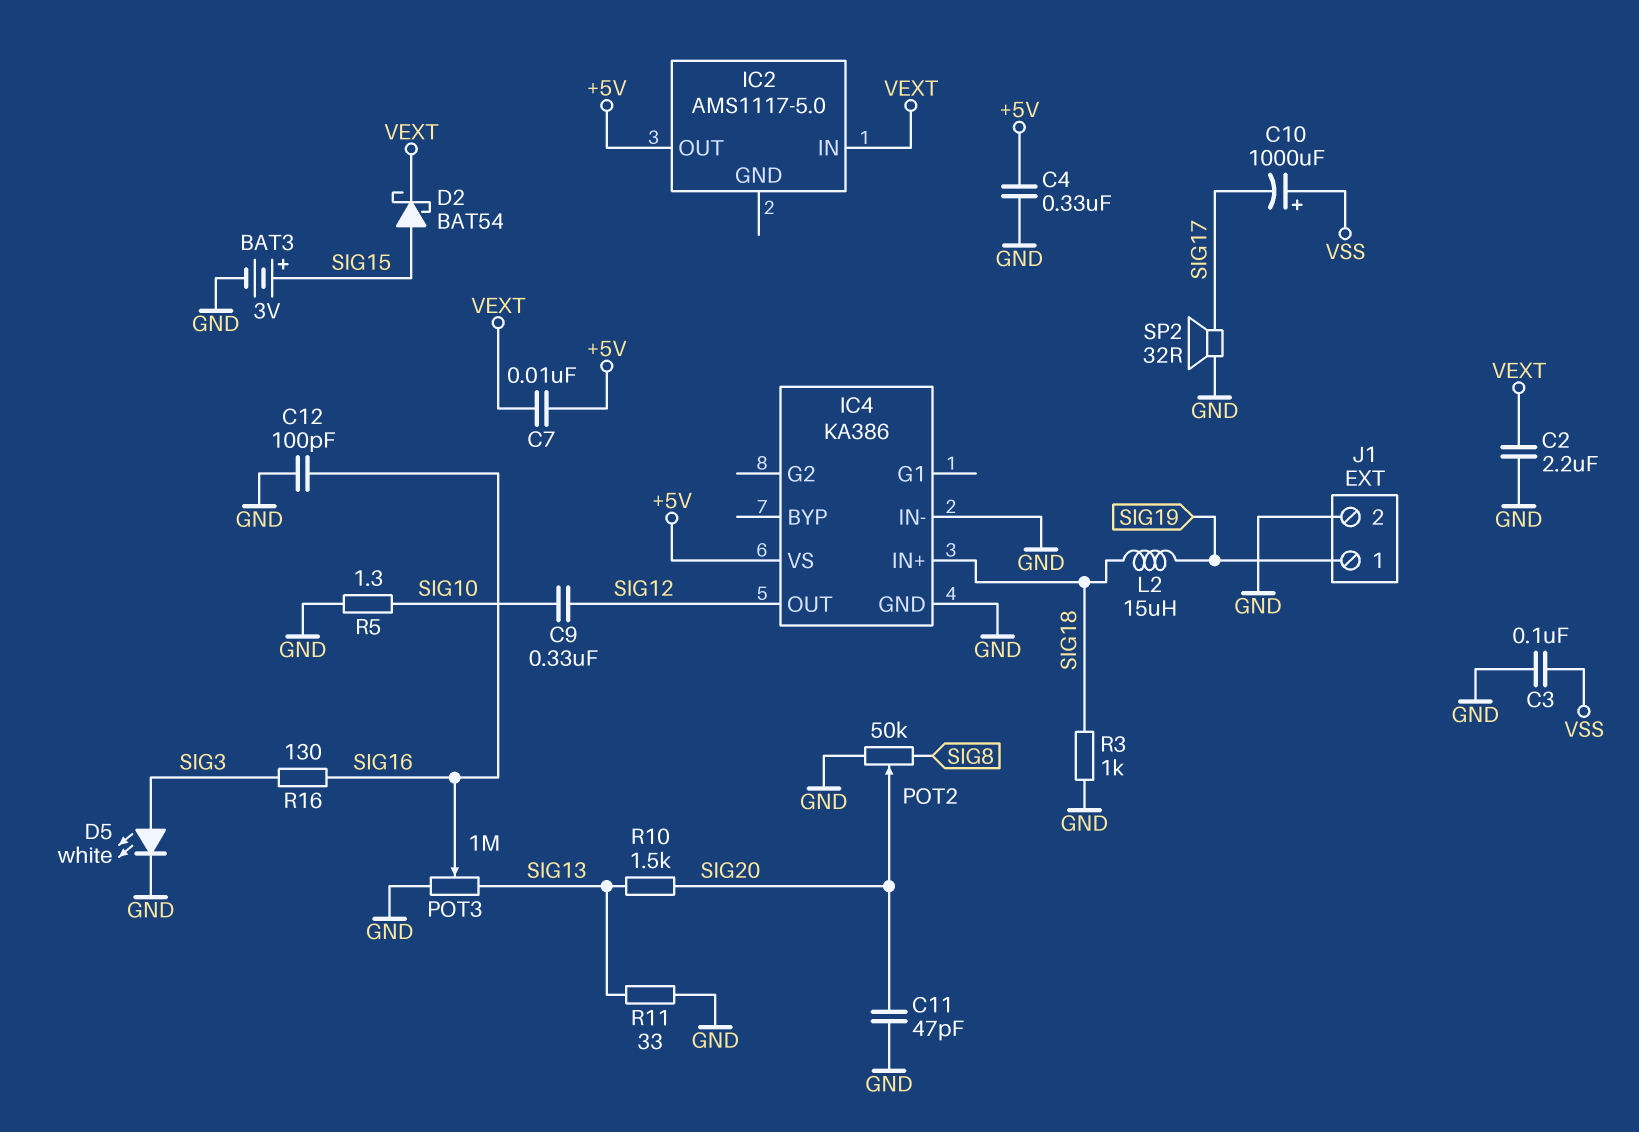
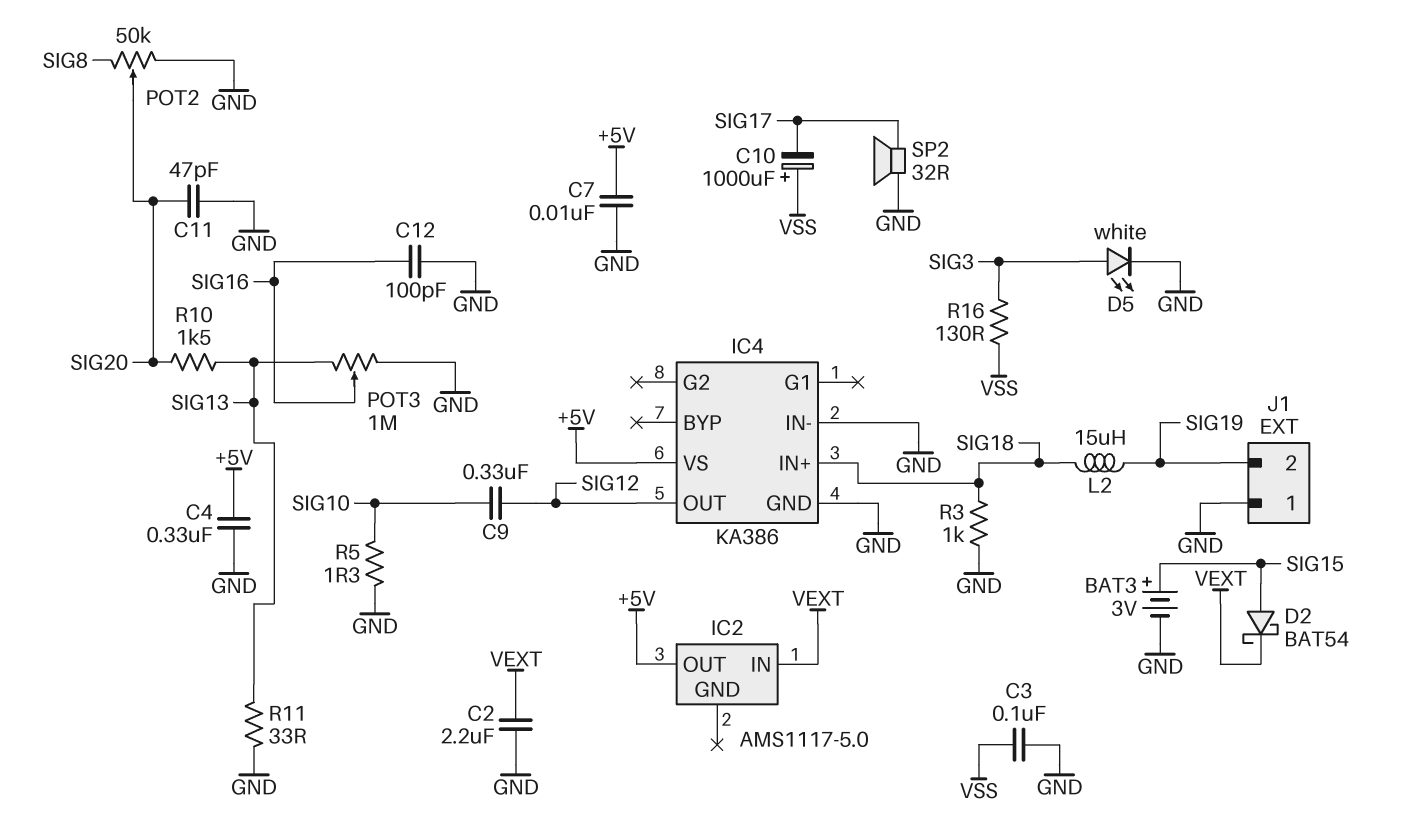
C7: 10nF (+5V, VEXT) -> 10nF (+5V, GND)
J1 pin 1: SIG19 -> GND
J1 pin 2: GND -> SIG19
R16: 130 (SIG3, SIG16) -> 130 (SIG3, VSS)

